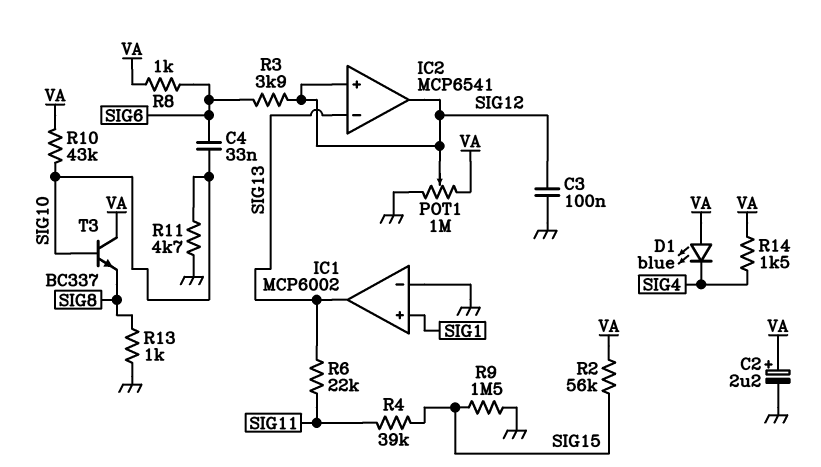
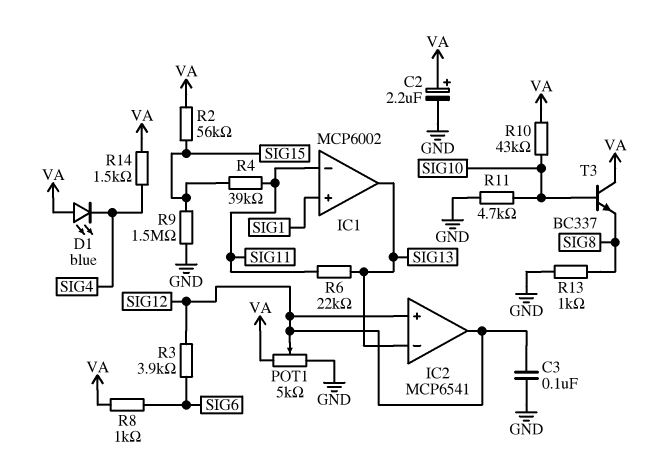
C4: 33nF (SIG6, SIG10) -> none
IC1 pin in-: GND -> SIG11
POT1: 1M (GND, VA, wiper SIG12) -> 5k (GND, VA, wiper SIG12)

